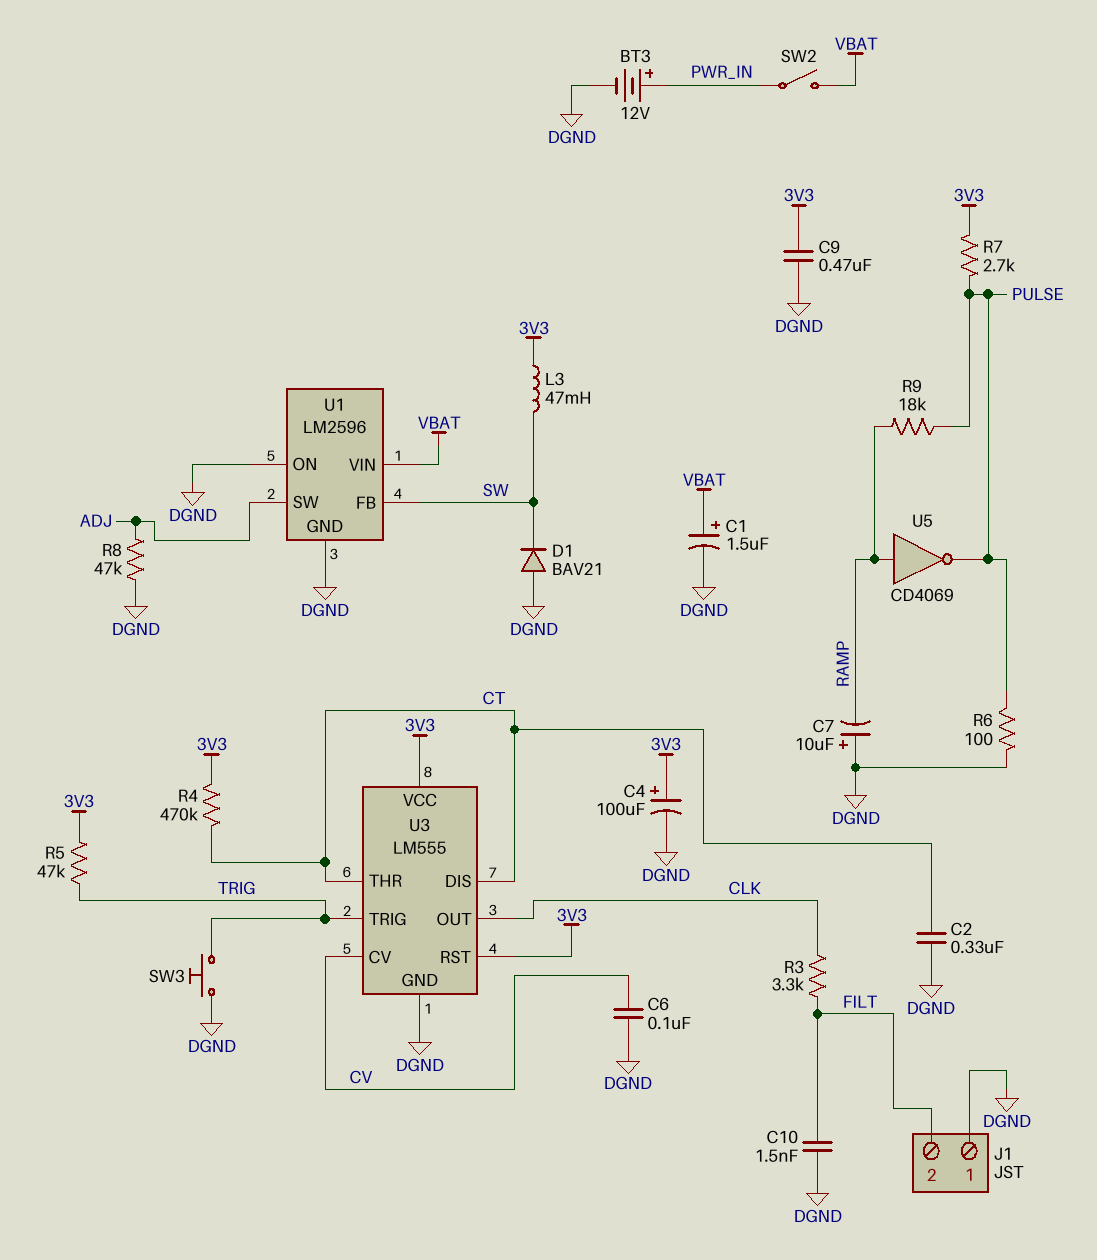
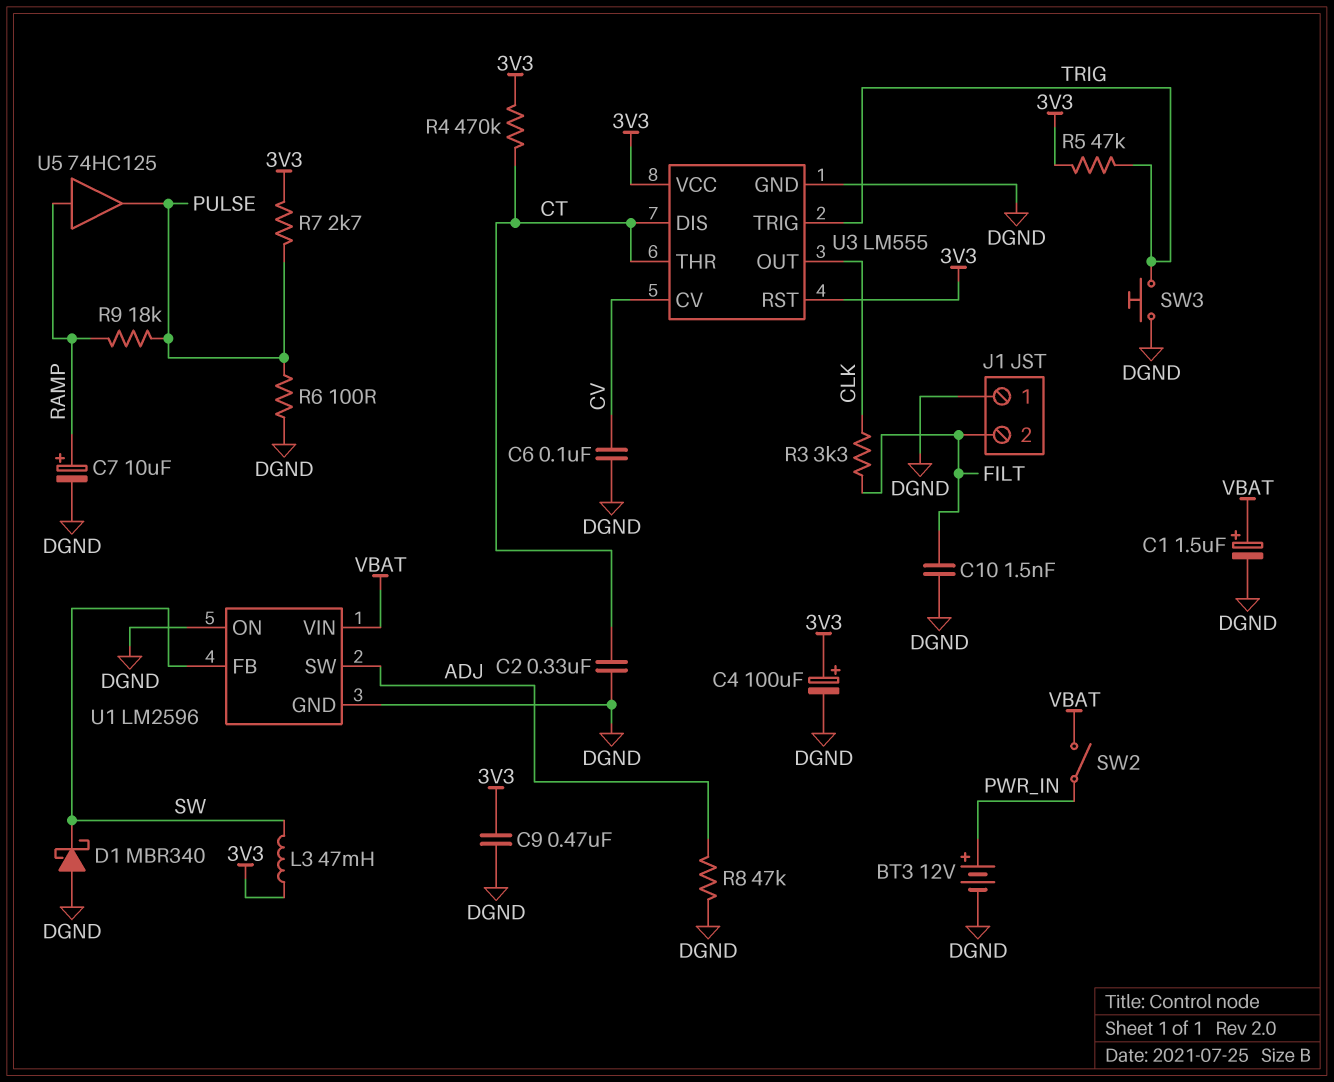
C7: 10uF (plus DGND, minus RAMP) -> 10uF (plus RAMP, minus DGND)
D1: diode BAV21 (A DGND, K SW) -> schottky MBR340 (A DGND, K SW)
U5: NOT CD4069 (in RAMP, out PULSE) -> buffer 74HC125 (in RAMP, out PULSE)

